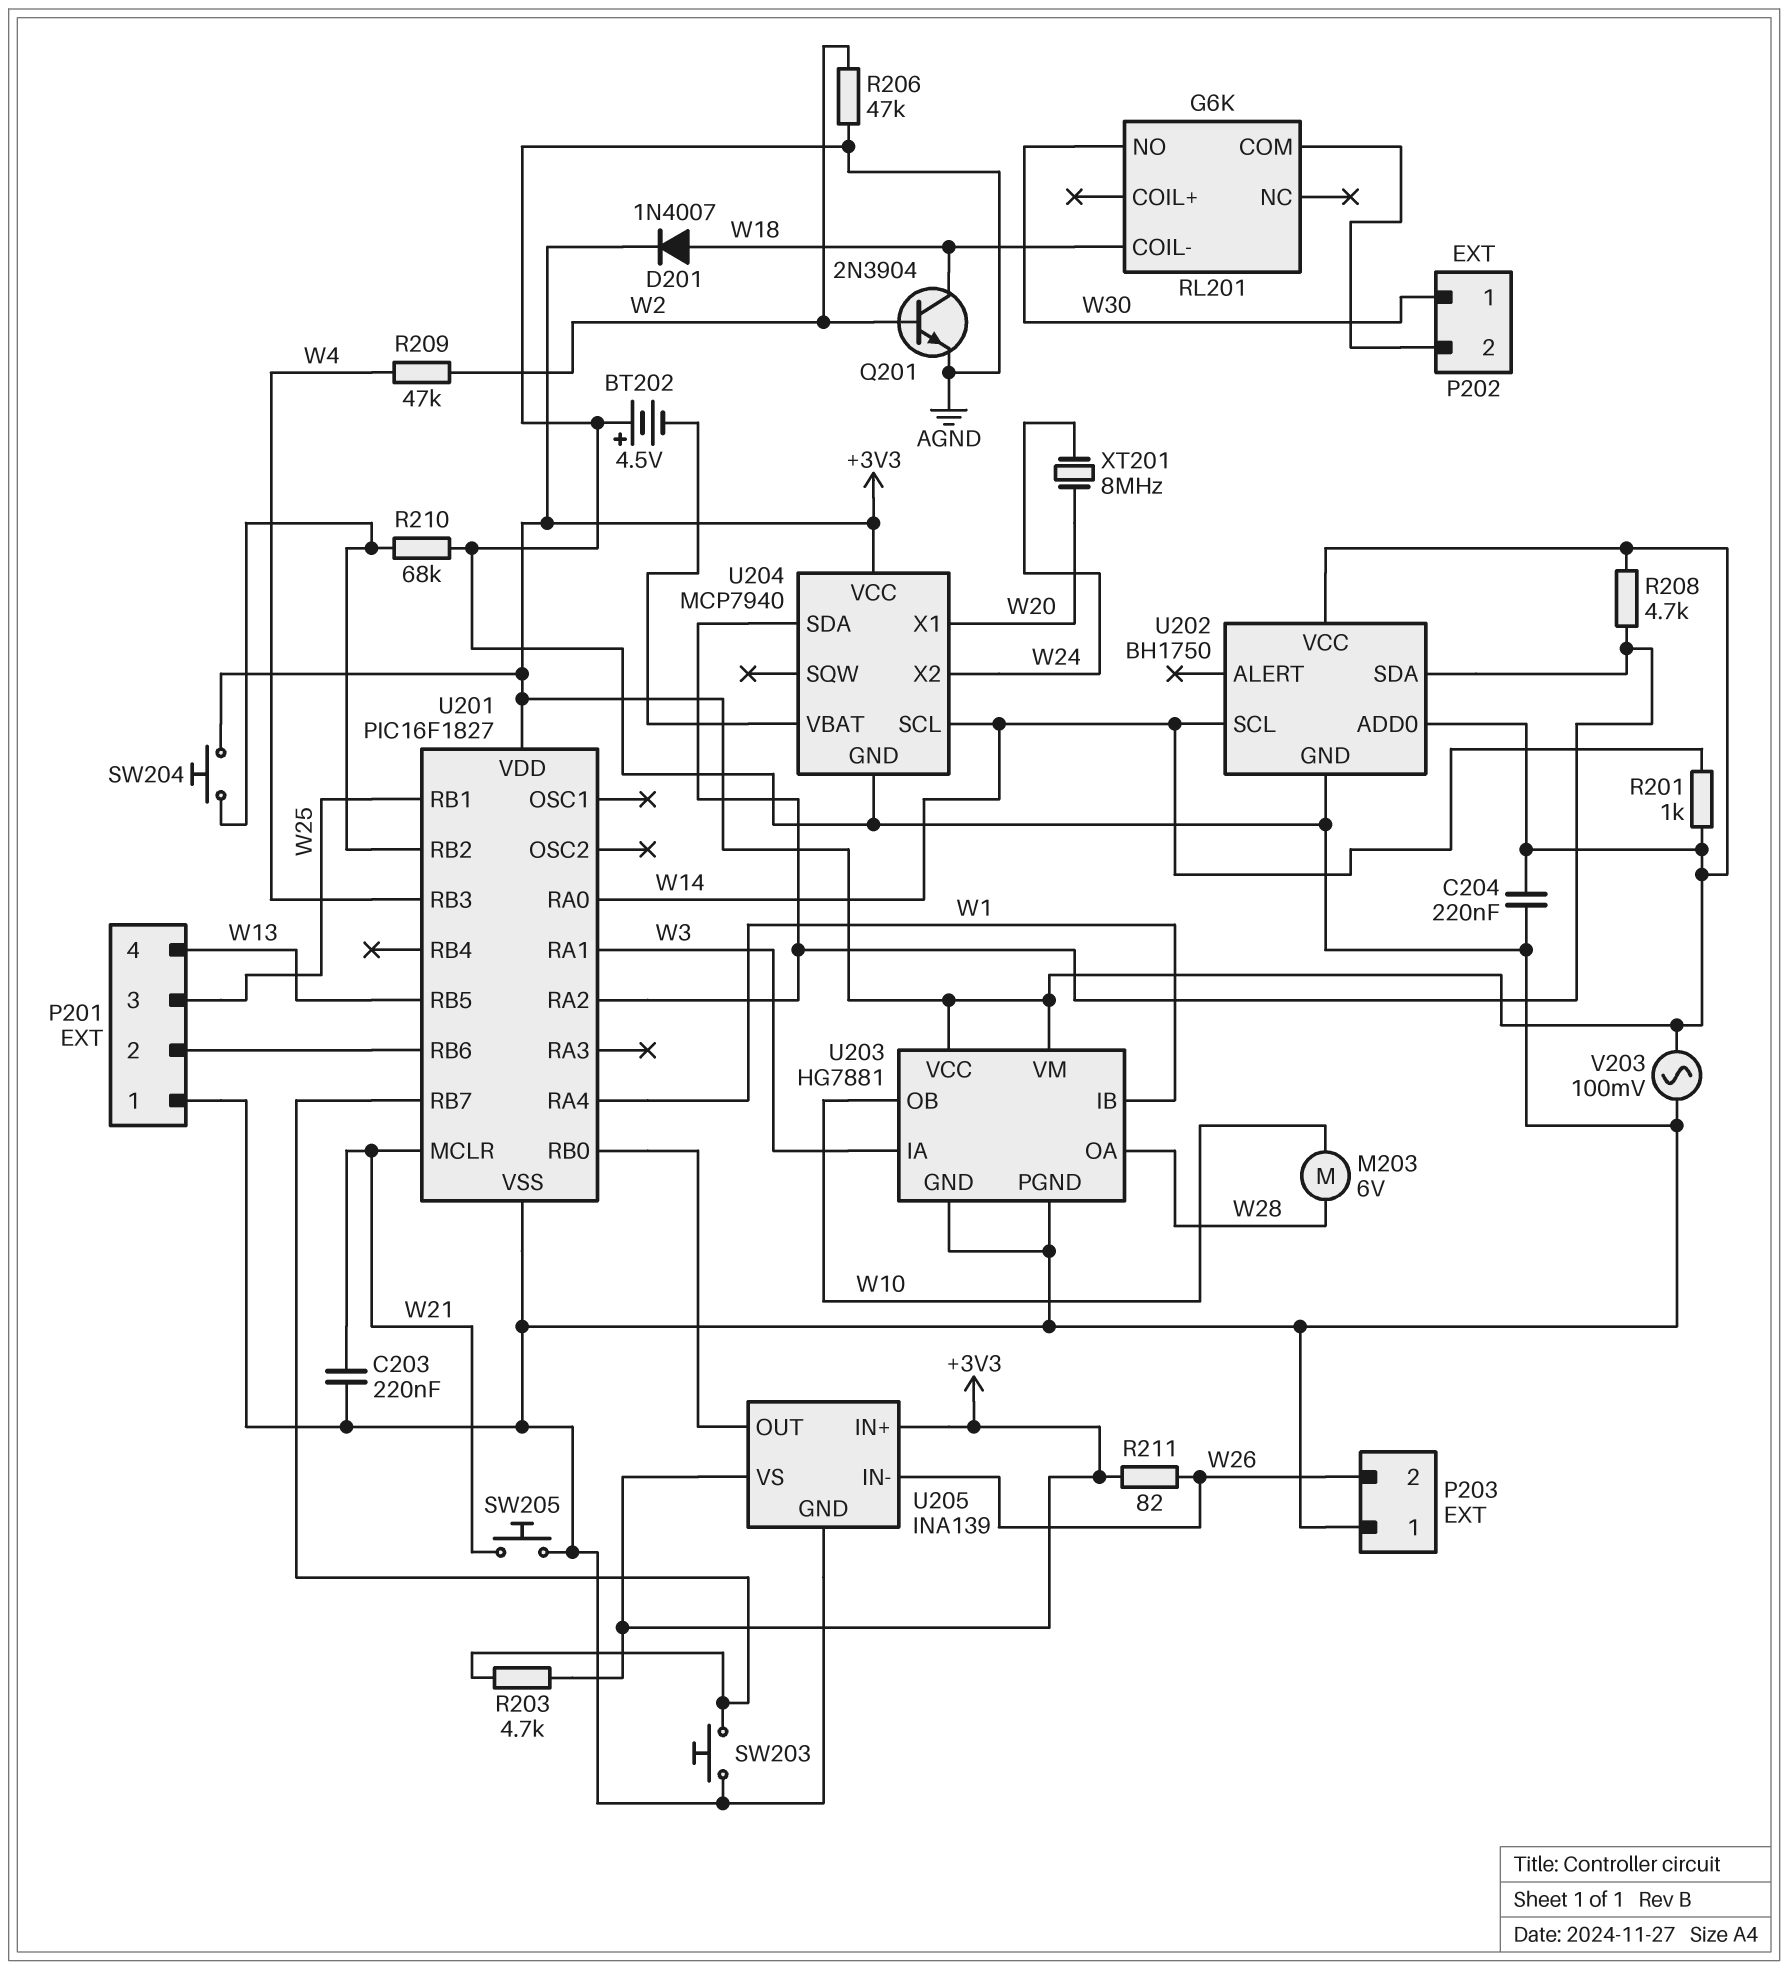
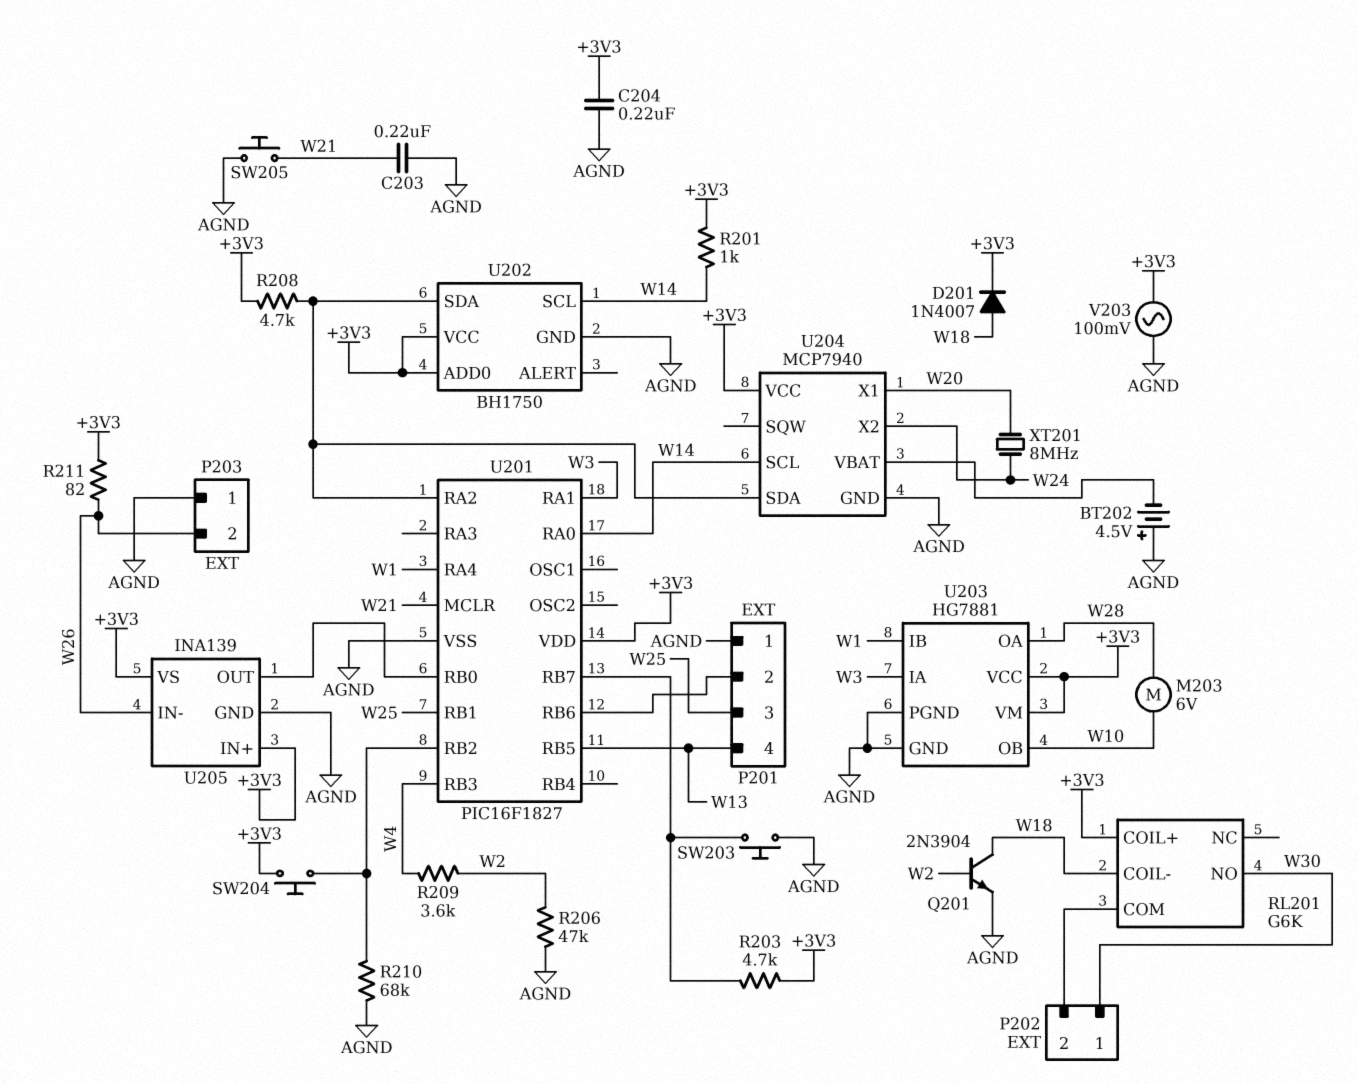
R209: 47k (W2, W4) -> 3.6k (W2, W4)
RL201 pin COIL+: none -> +3V3

